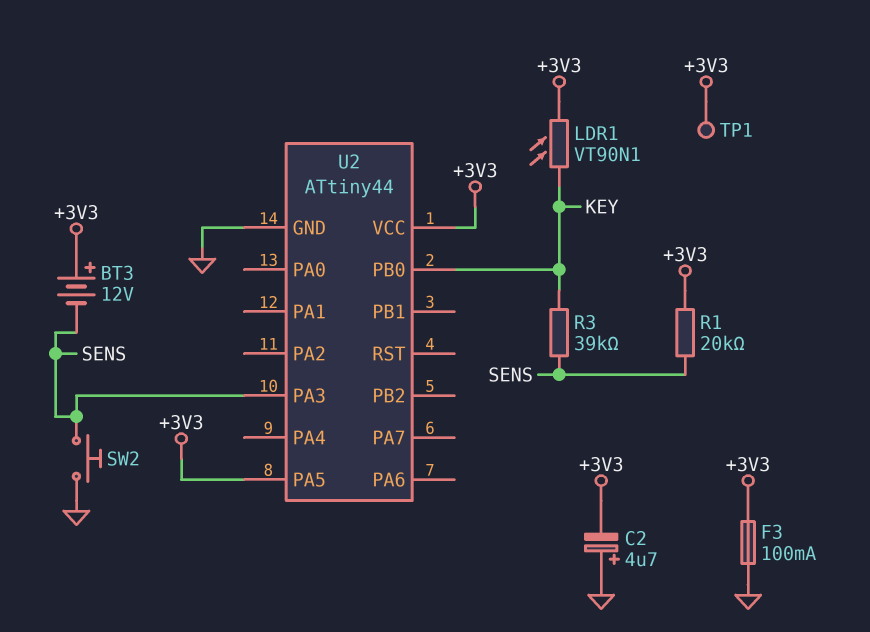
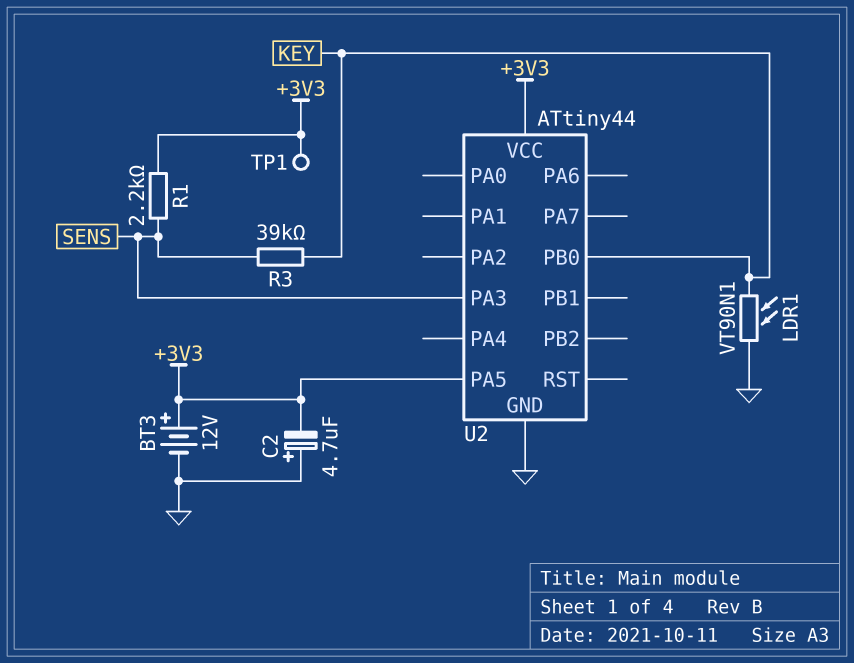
BT3: 12V (plus +3V3, minus SENS) -> 12V (plus +3V3, minus GND)
F3: 100mA (+3V3, GND) -> none
LDR1: VT90N1 (+3V3, KEY) -> VT90N1 (GND, KEY)
R1: 20k (+3V3, SENS) -> 2.2k (+3V3, SENS)
SW2: button (GND, SENS) -> none

